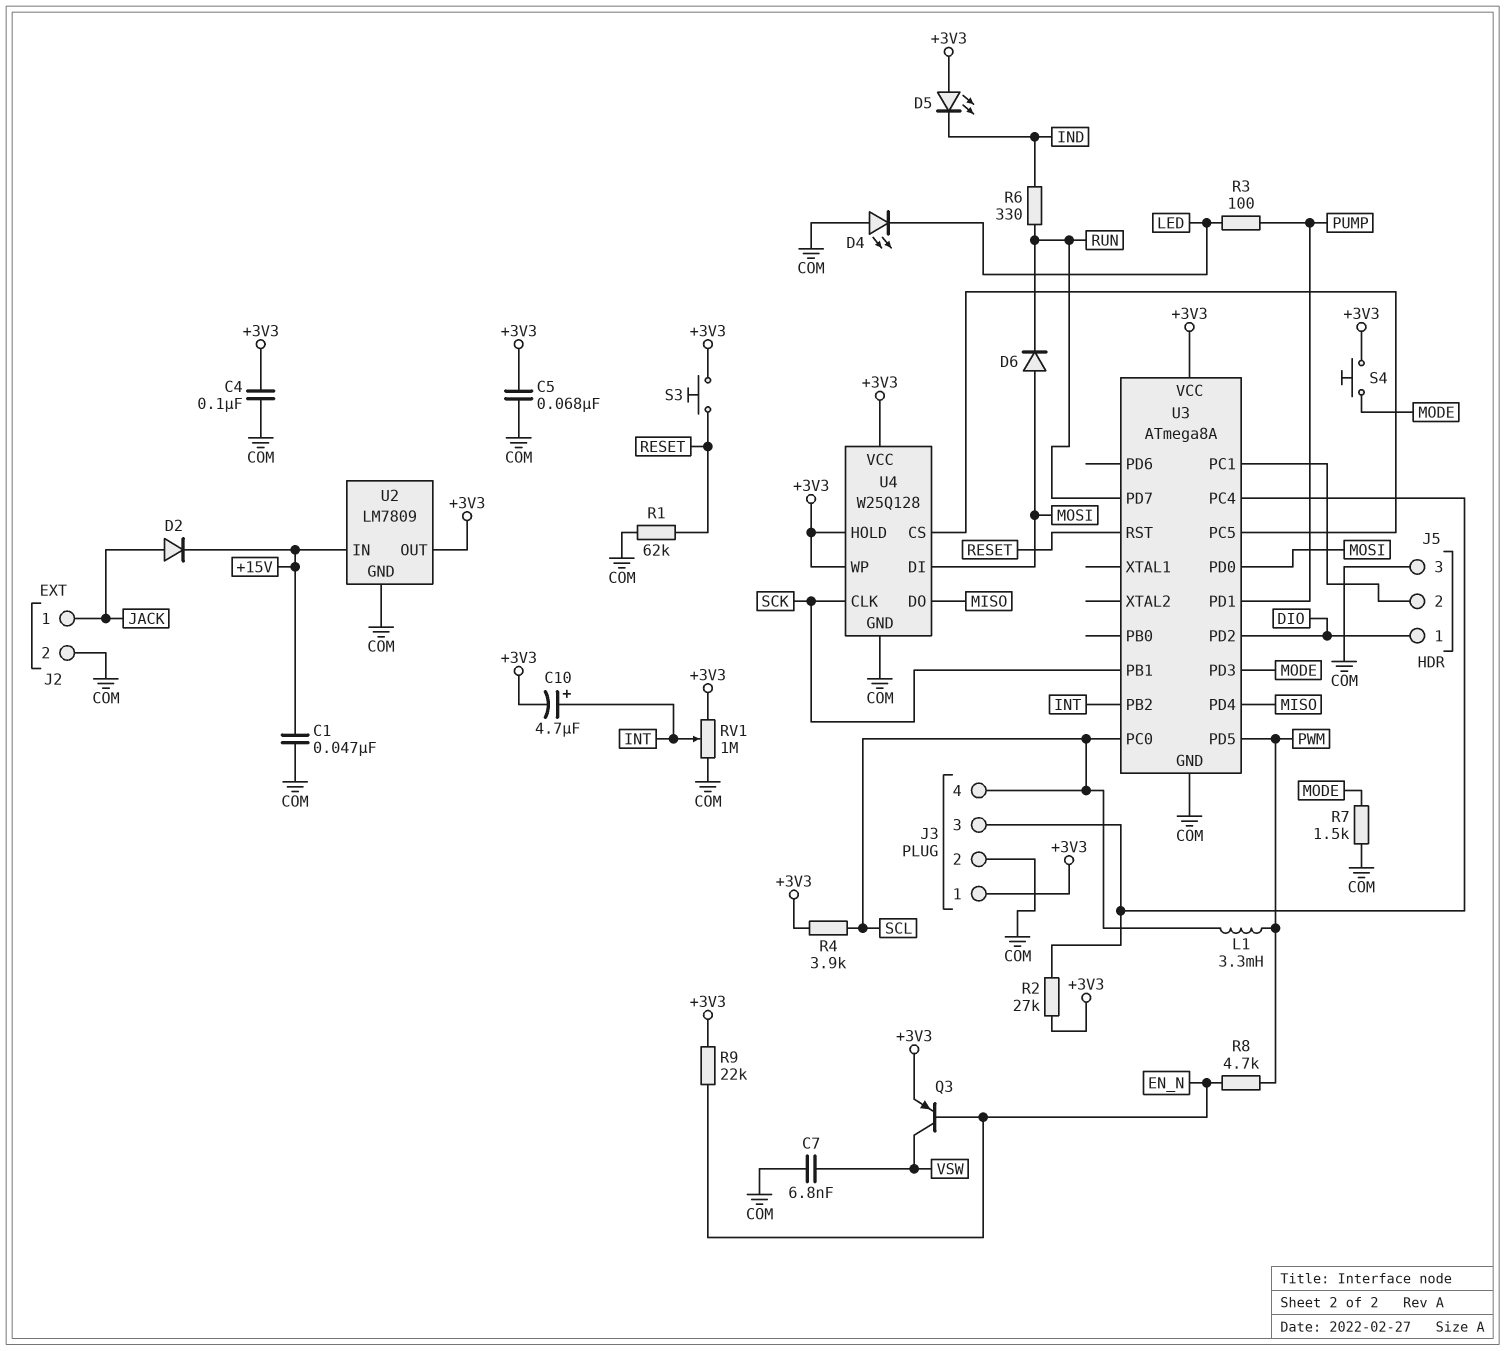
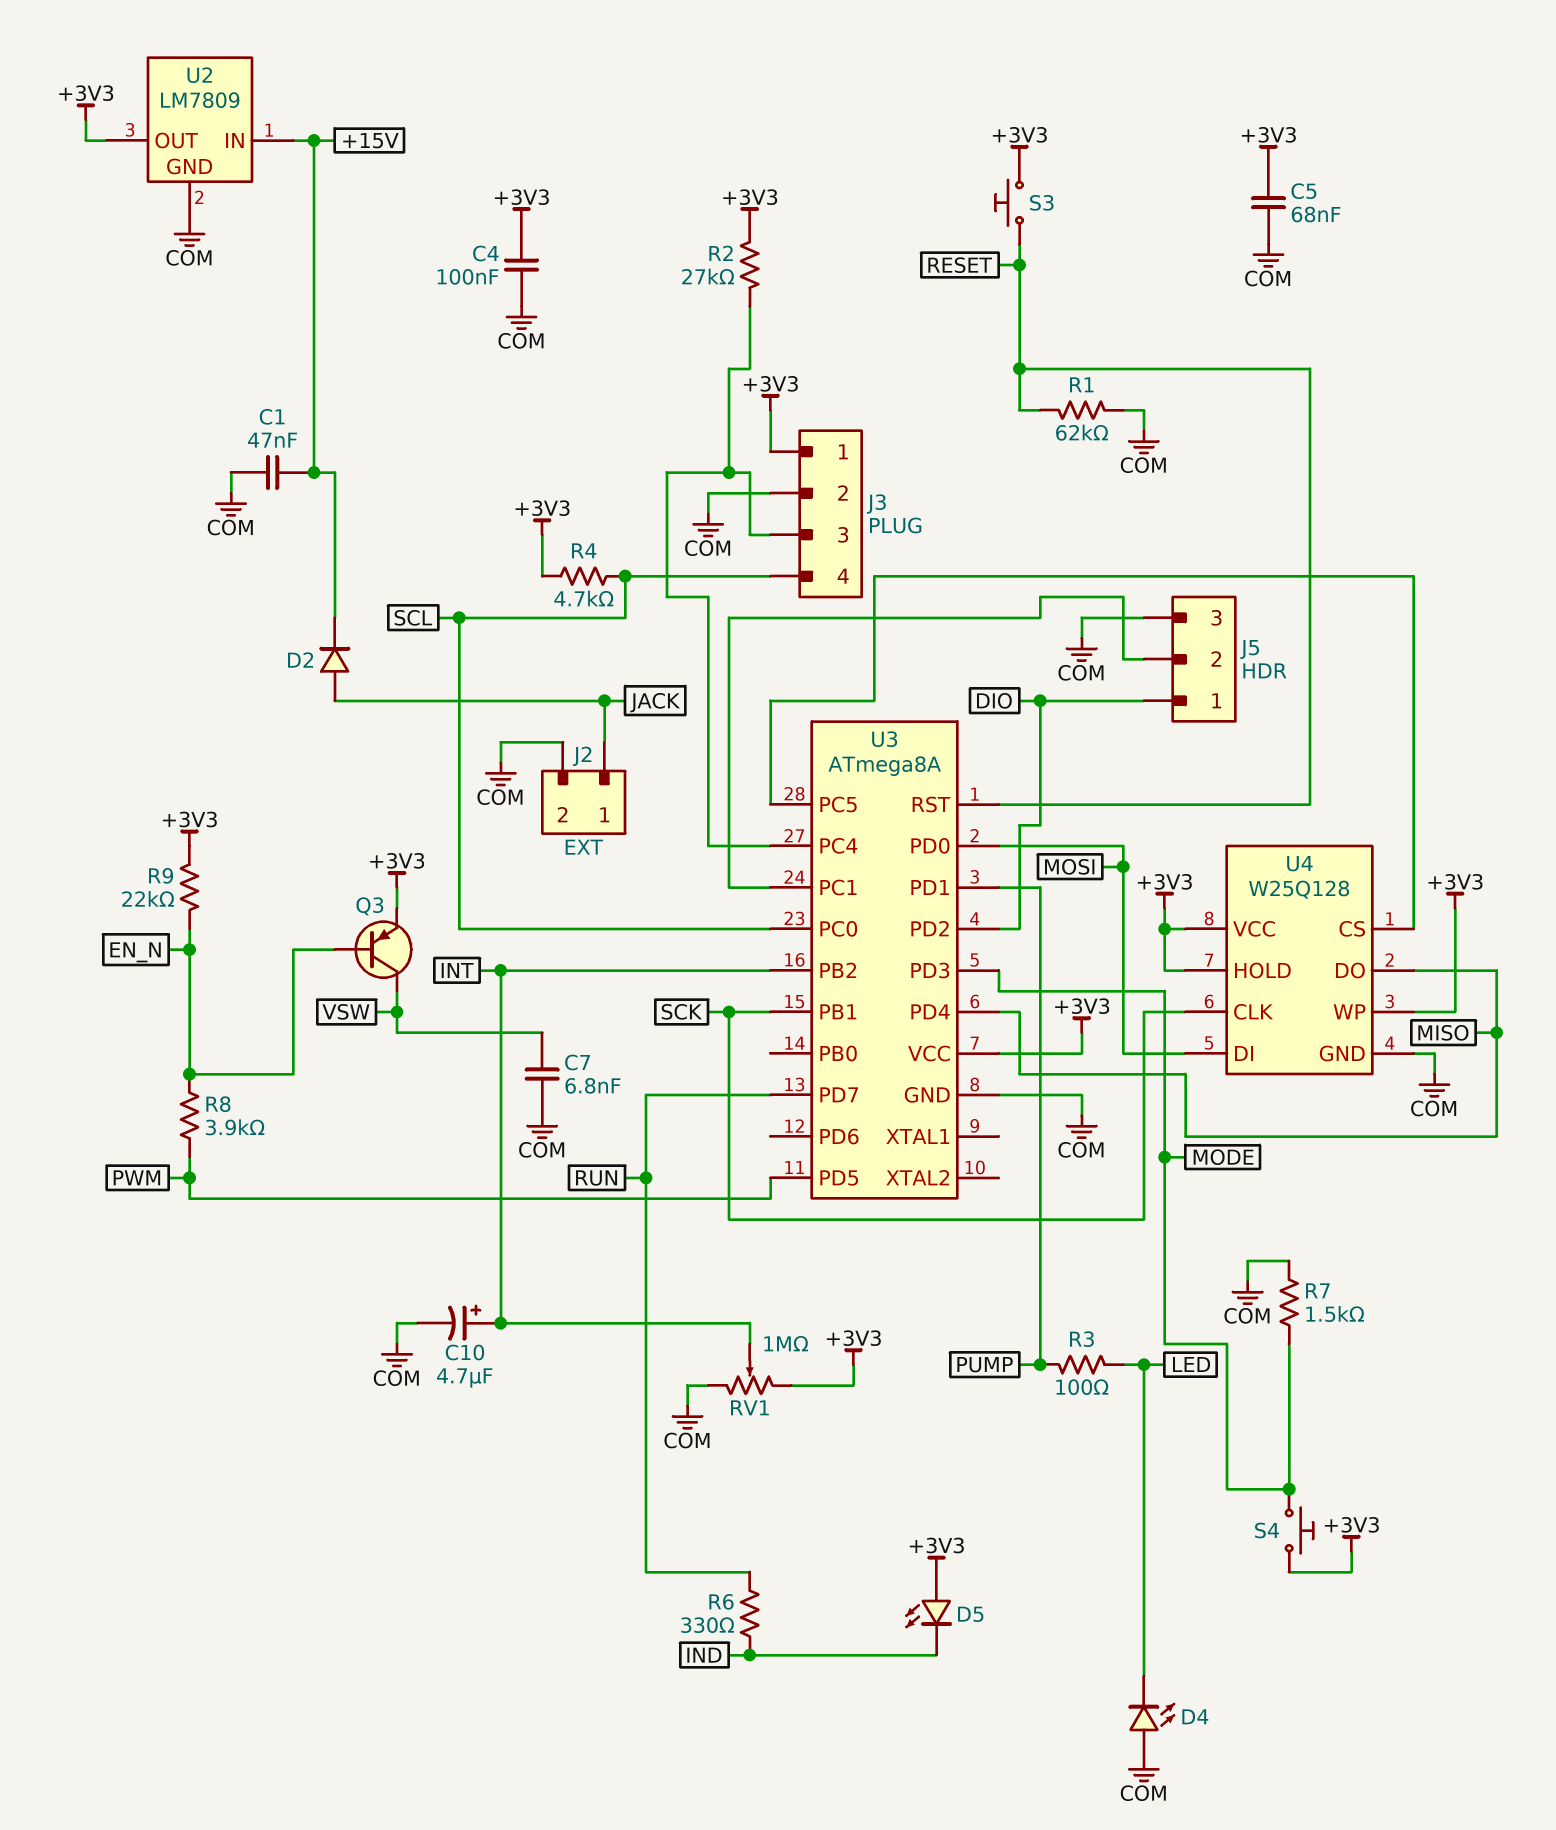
C10: 4.7uF (plus INT, minus +3V3) -> 4.7uF (plus INT, minus COM)
D6: diode (A MOSI, K RUN) -> none
L1: 3.3mH (PWM, SCL) -> none
R4: 3.9k (+3V3, SCL) -> 4.7k (+3V3, SCL)
R8: 4.7k (EN_N, PWM) -> 3.9k (EN_N, PWM)

